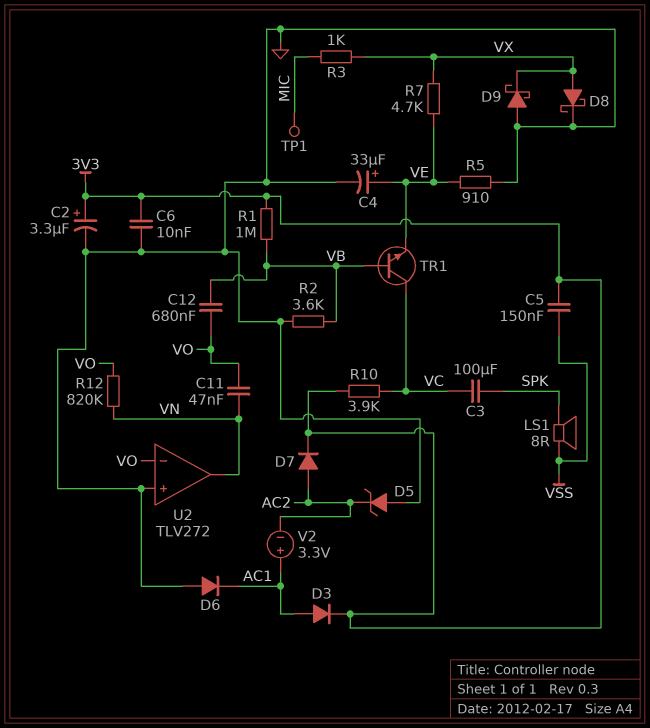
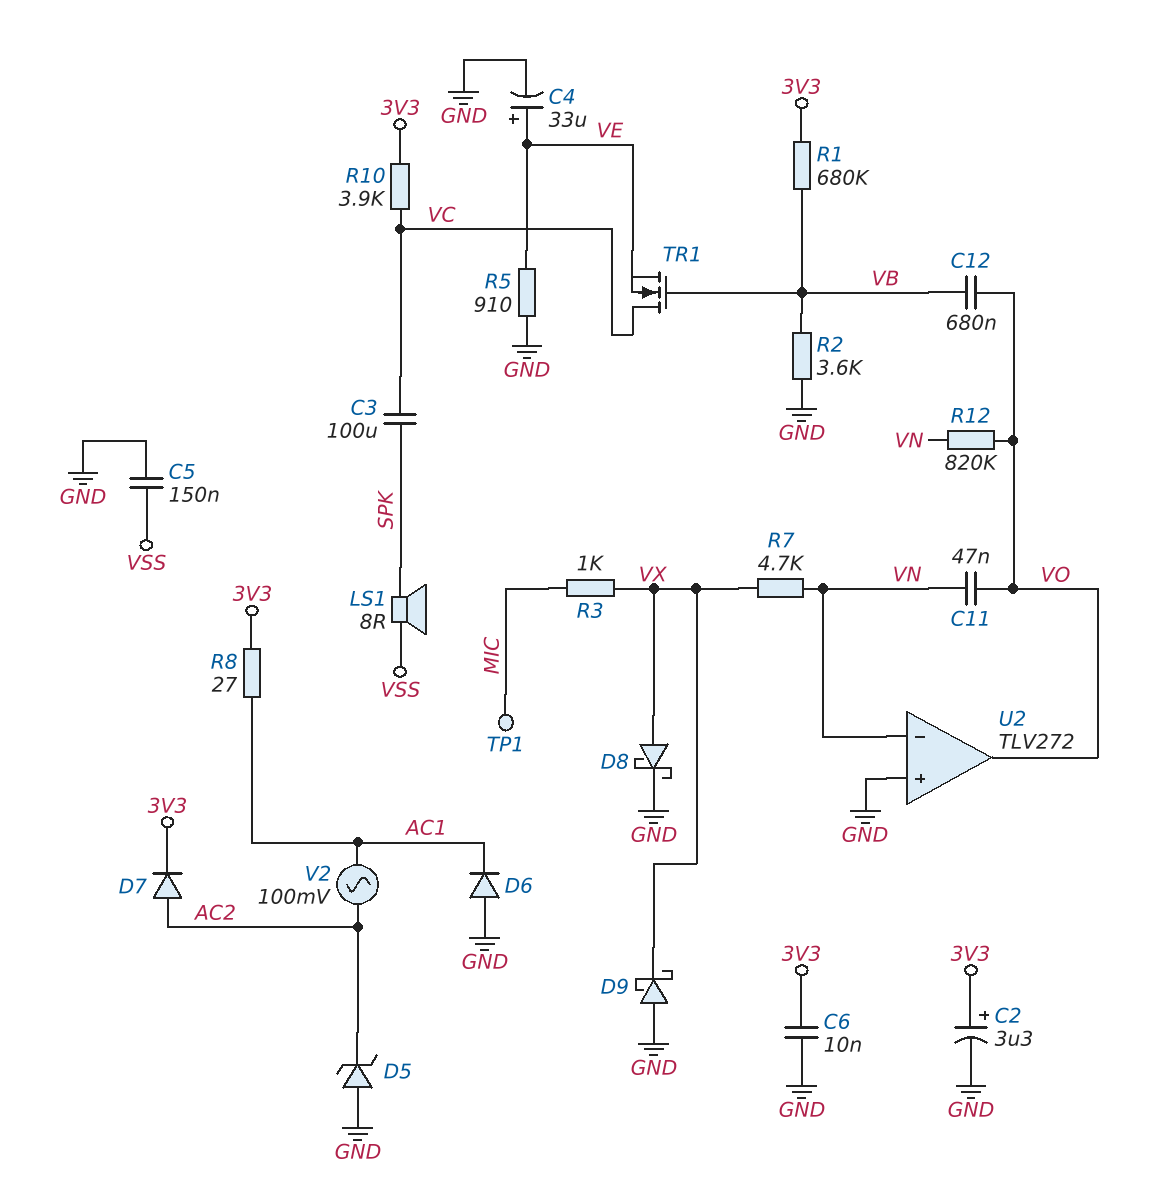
C5: 150nF (3V3, VSS) -> 150nF (GND, VSS)
D3: diode (A AC1, K 3V3) -> none
R1: 1M (3V3, VB) -> 680k (3V3, VB)
R7: 4.7k (VE, VX) -> 4.7k (VN, VX)
R8: none -> 27 (3V3, AC1)
TR1: NPN (B VB, C VC, E VE) -> NMOS (G VB, D VC, S VE)
U2 pin in-: VO -> VN
U2 pin out: VN -> VO
V2: 3.3V (plus AC1, minus AC2) -> AC 100mV (AC1, AC2)

